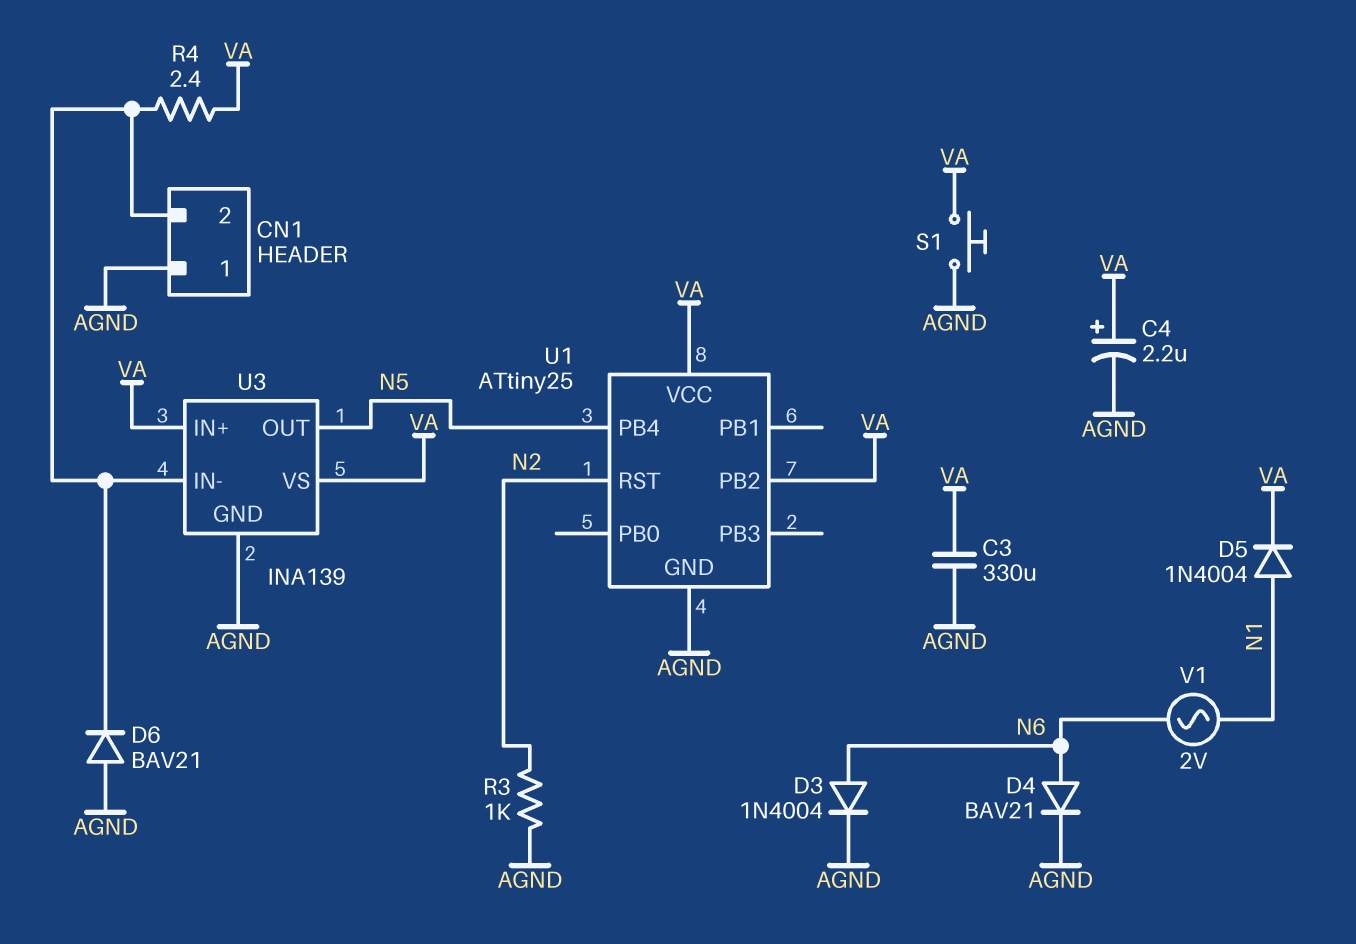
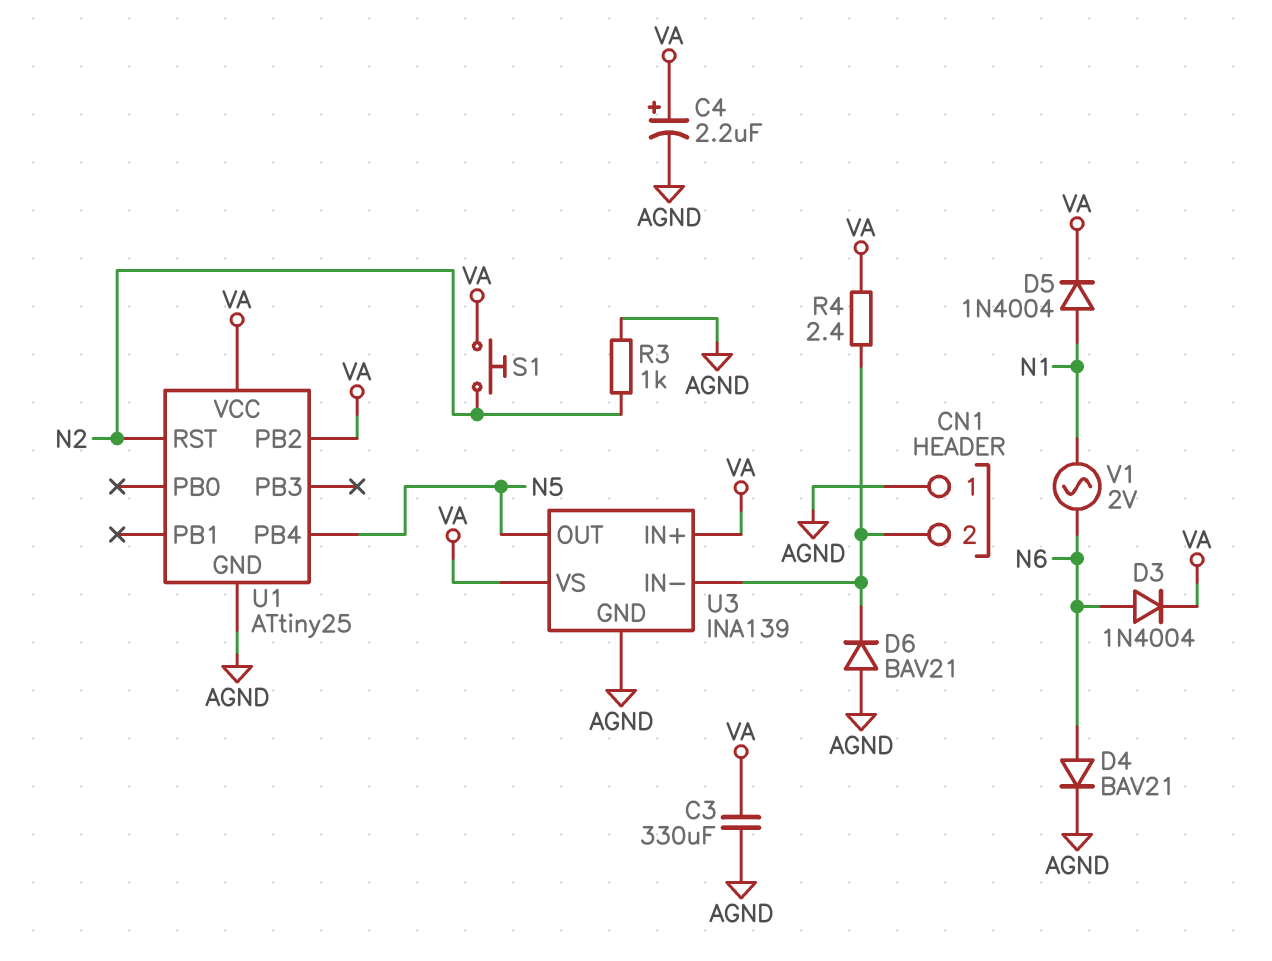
D3: diode 1N4004 (A N6, K AGND) -> diode 1N4004 (A N6, K VA)
S1: button (AGND, VA) -> button (N2, VA)

